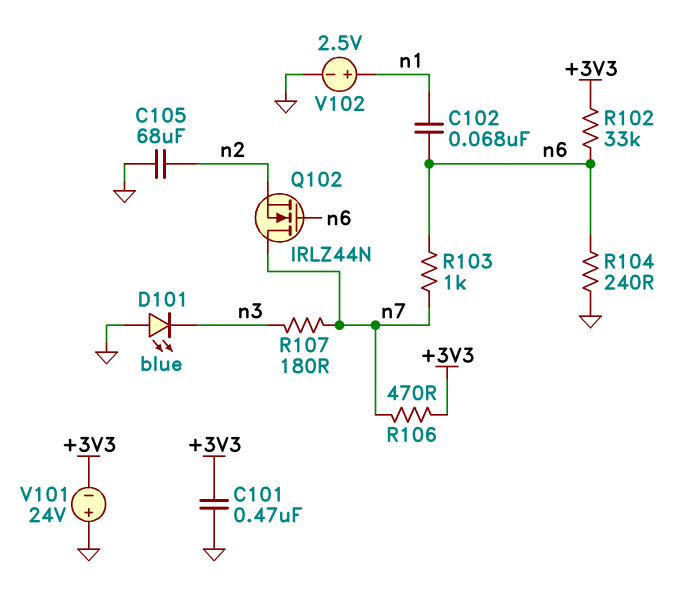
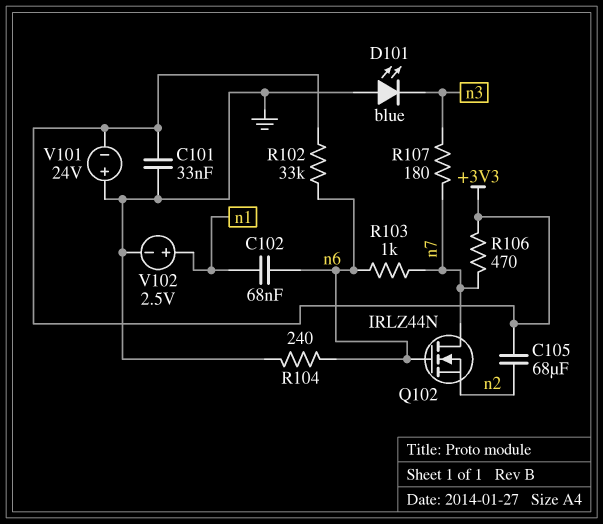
C101: 470nF (+3V3, GND) -> 33nF (+3V3, GND)
C105: 68uF (GND, n2) -> 68uF (+3V3, n2)

